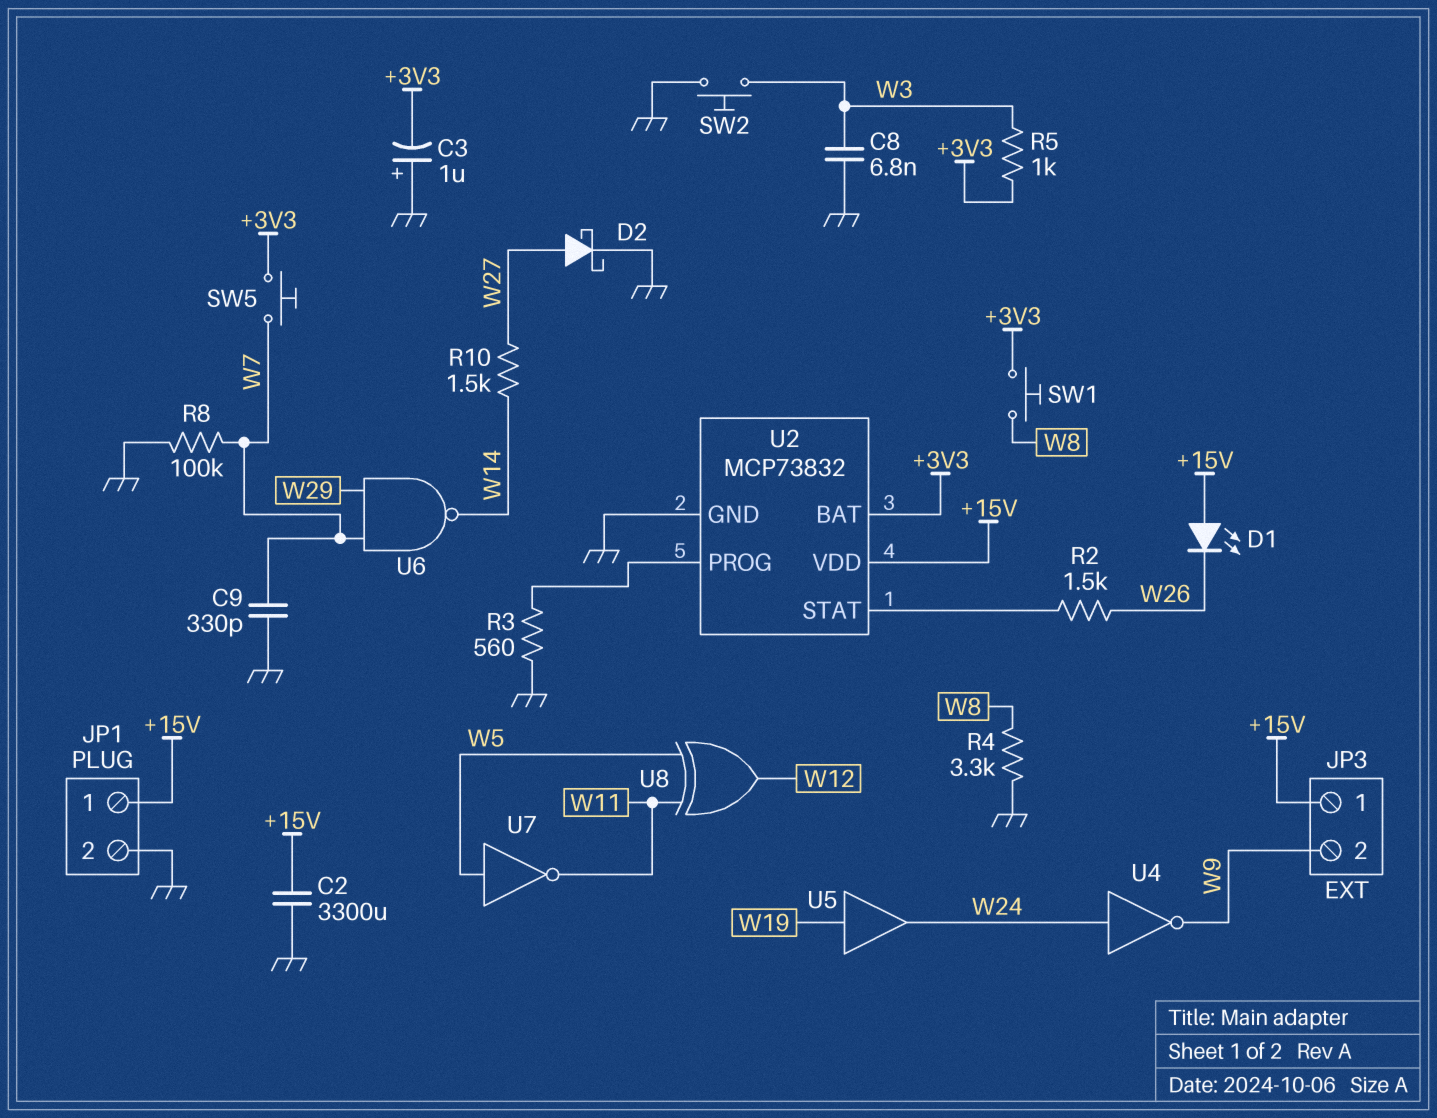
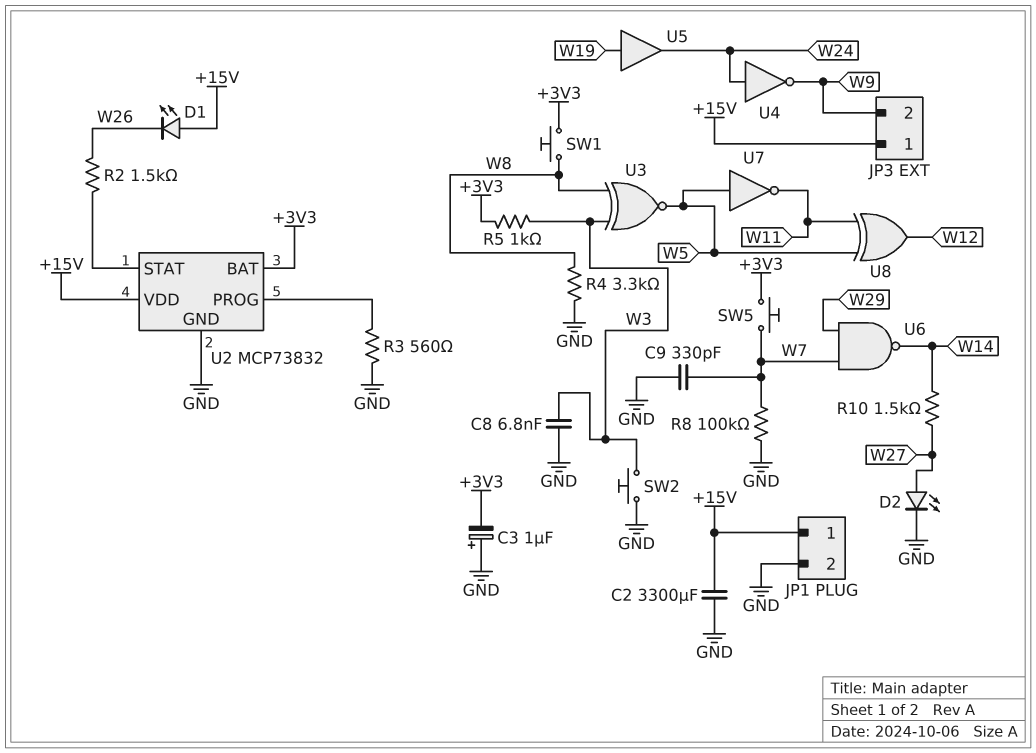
D2: schottky (A W27, K GND) -> LED (A W27, K GND)
U3: none -> XNOR (in W3, in W8, out W5)

